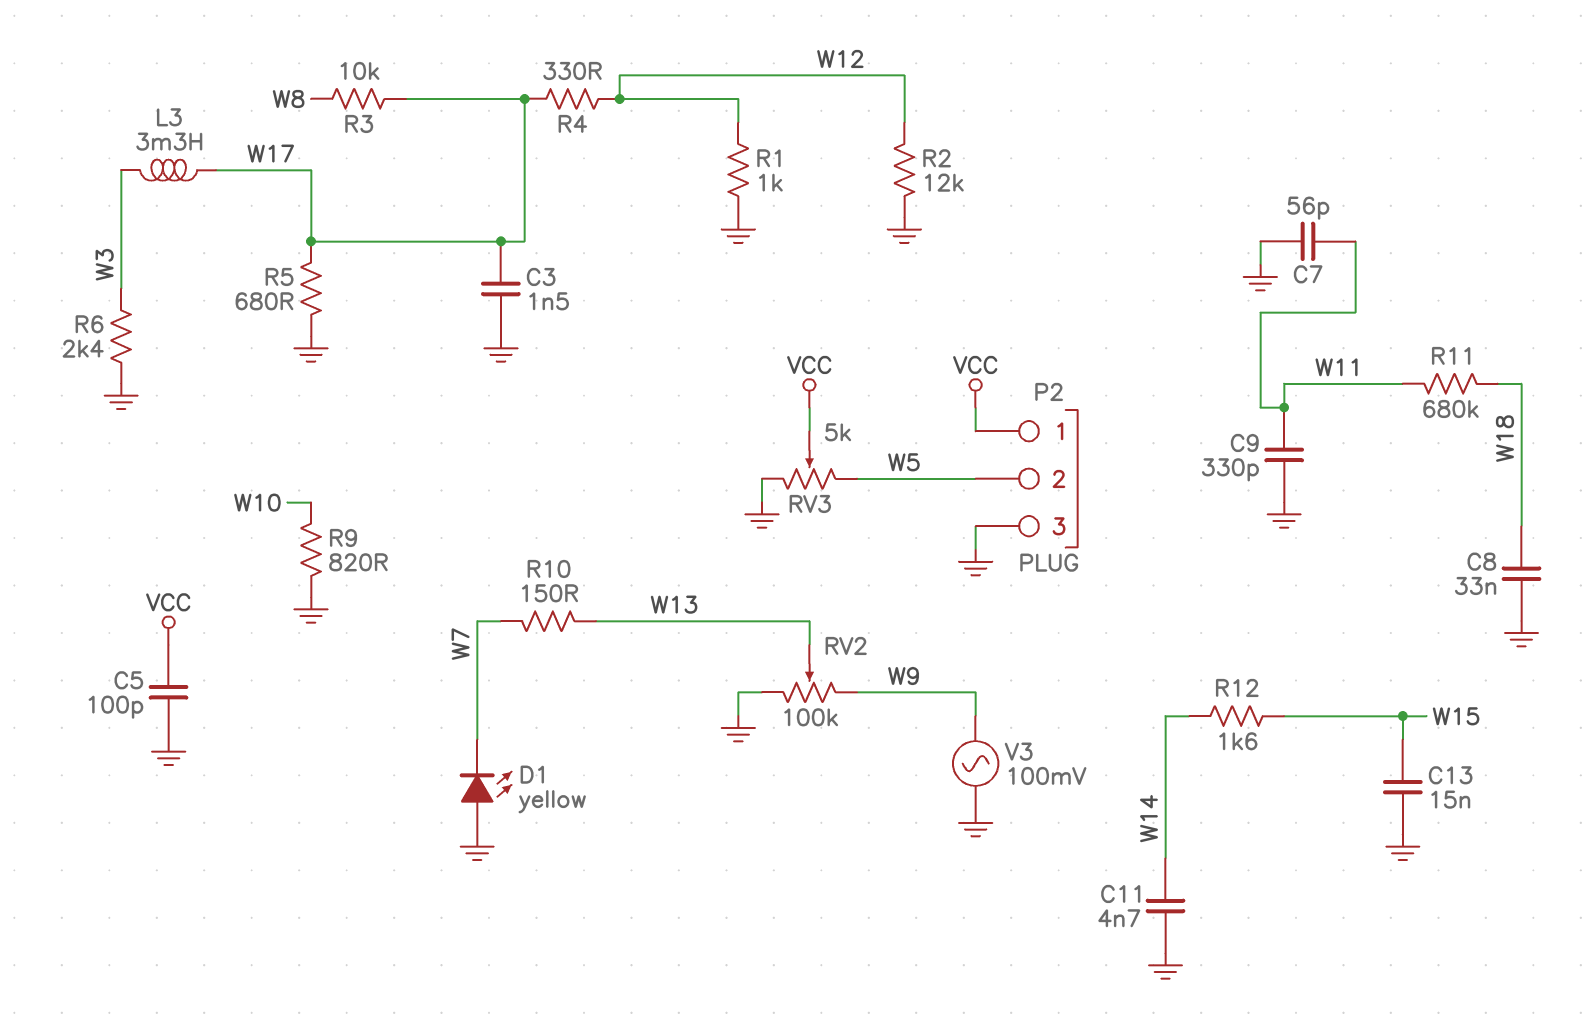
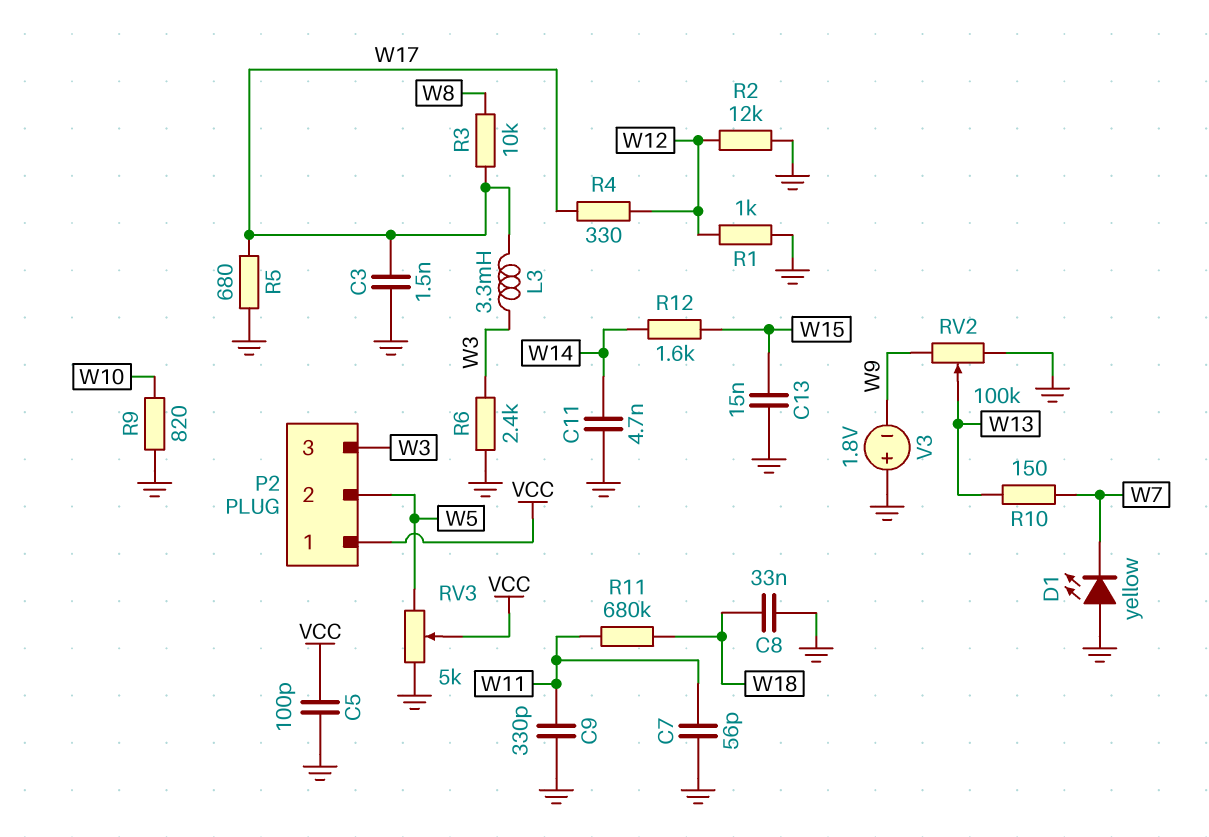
P2 pin 3: GND -> W3
V3: AC 100mV (GND, W9) -> 1.8V (plus GND, minus W9)

